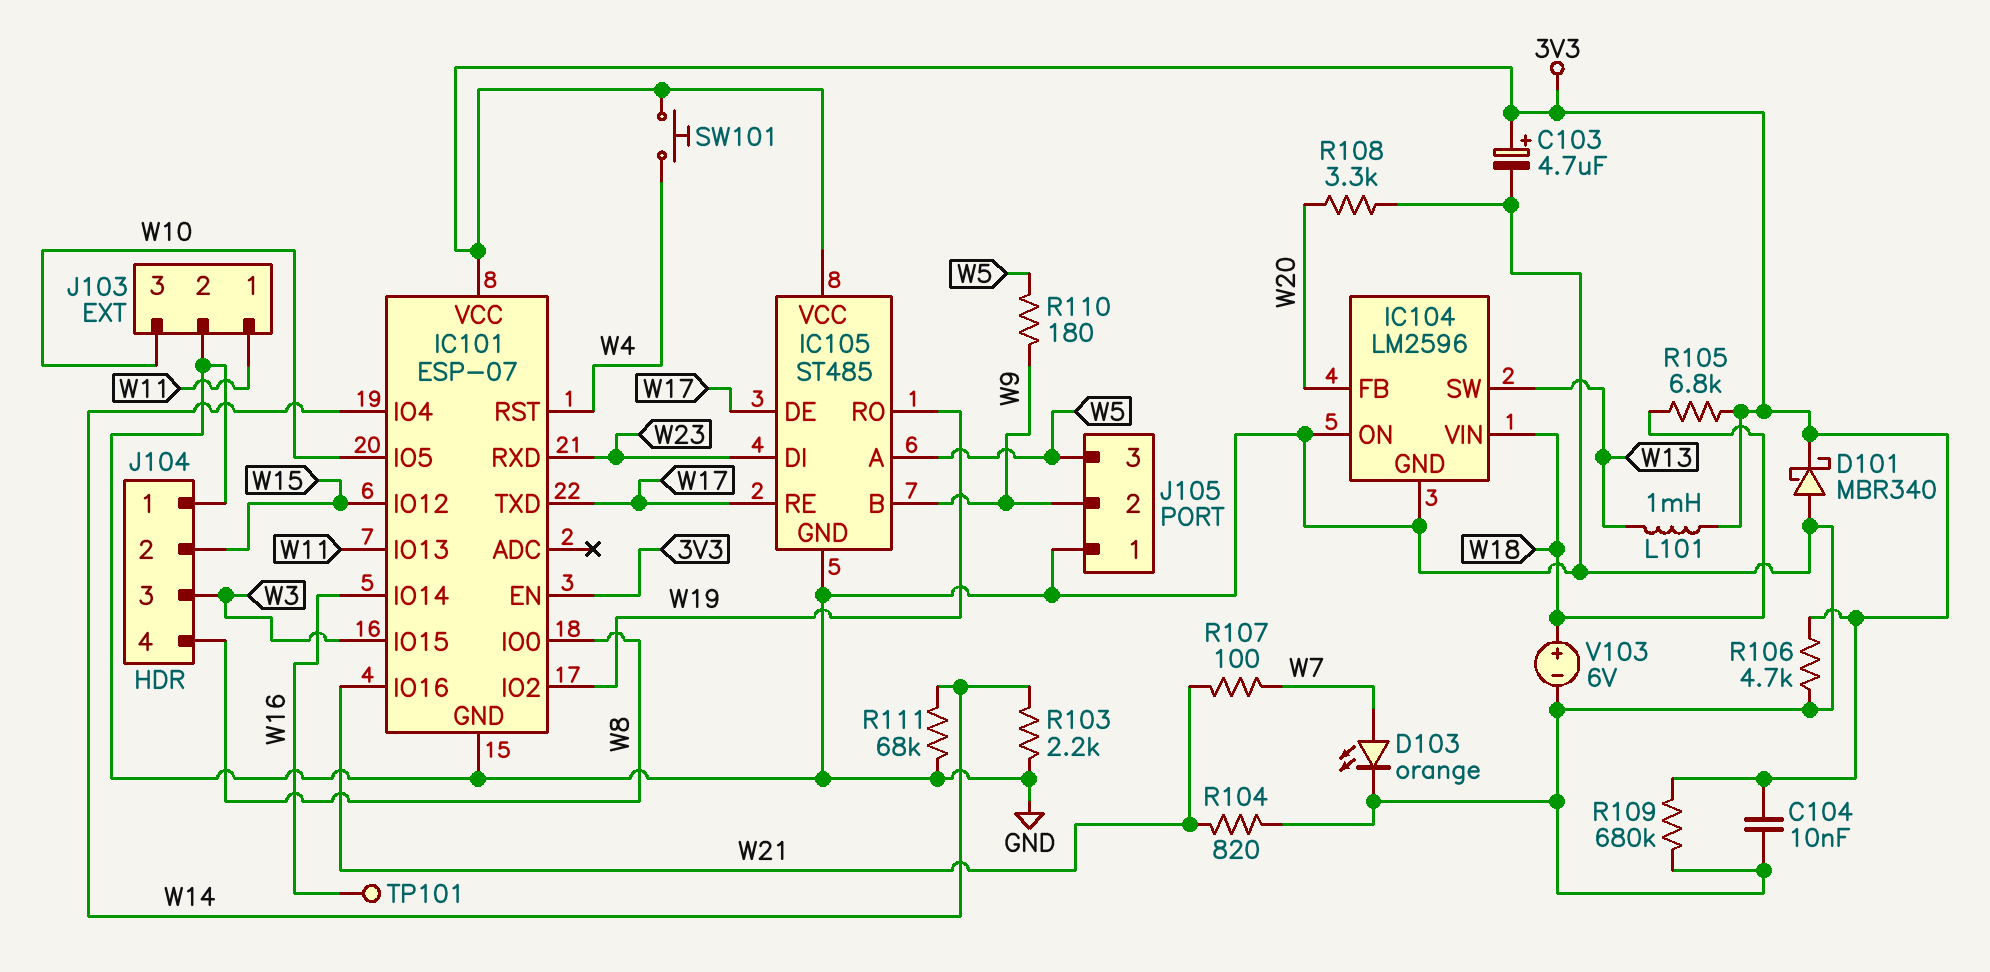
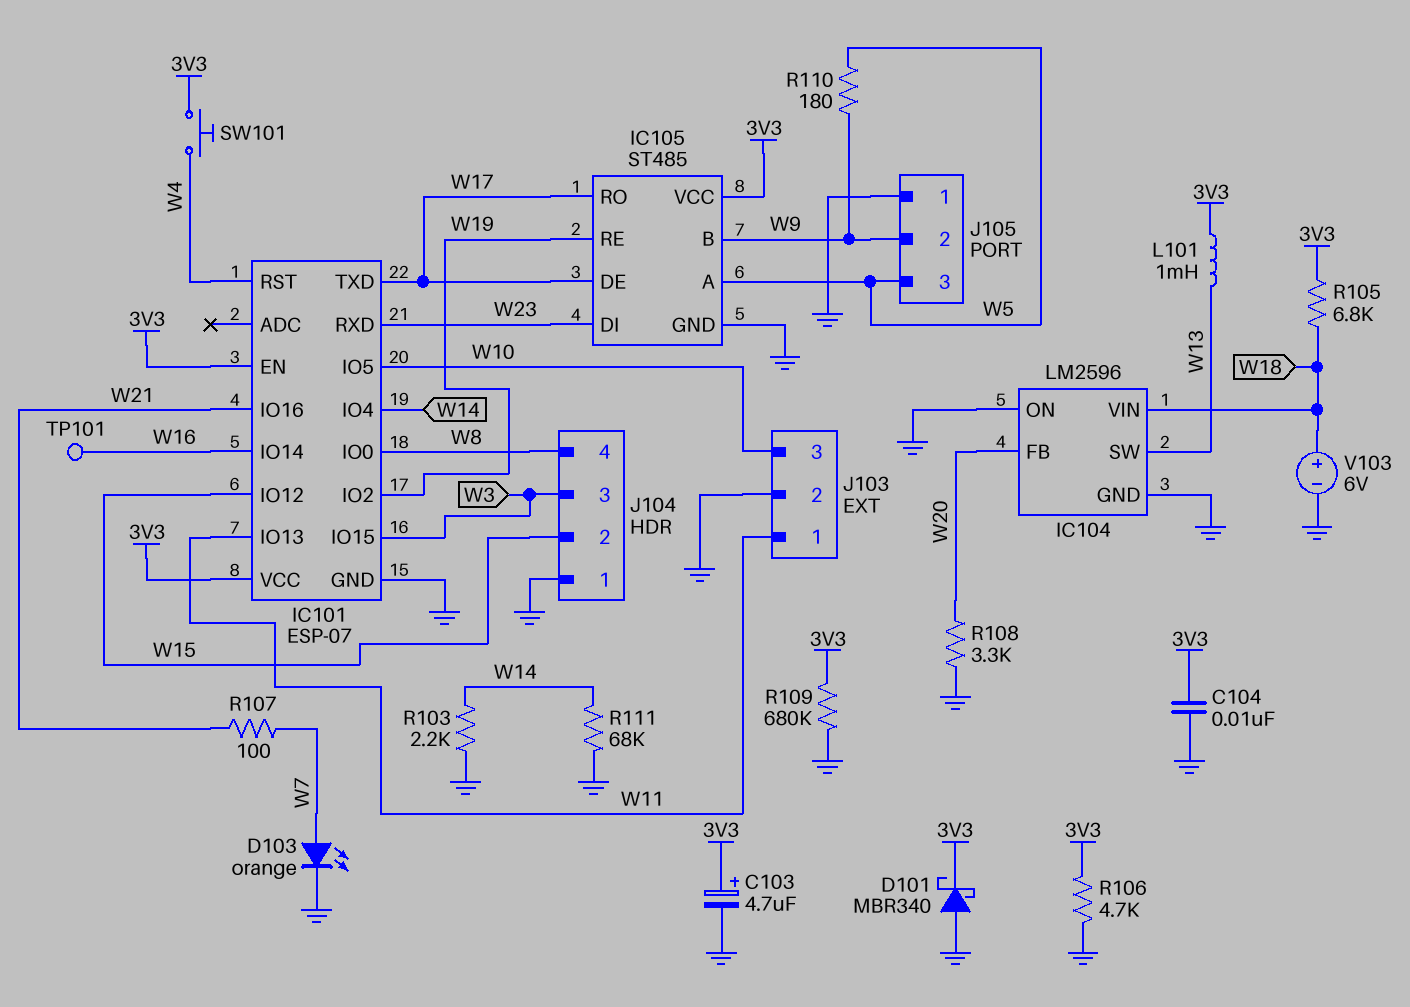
IC105 pin RE: W17 -> W19
IC105 pin RO: W19 -> W17
R104: 820 (GND, W21) -> none

